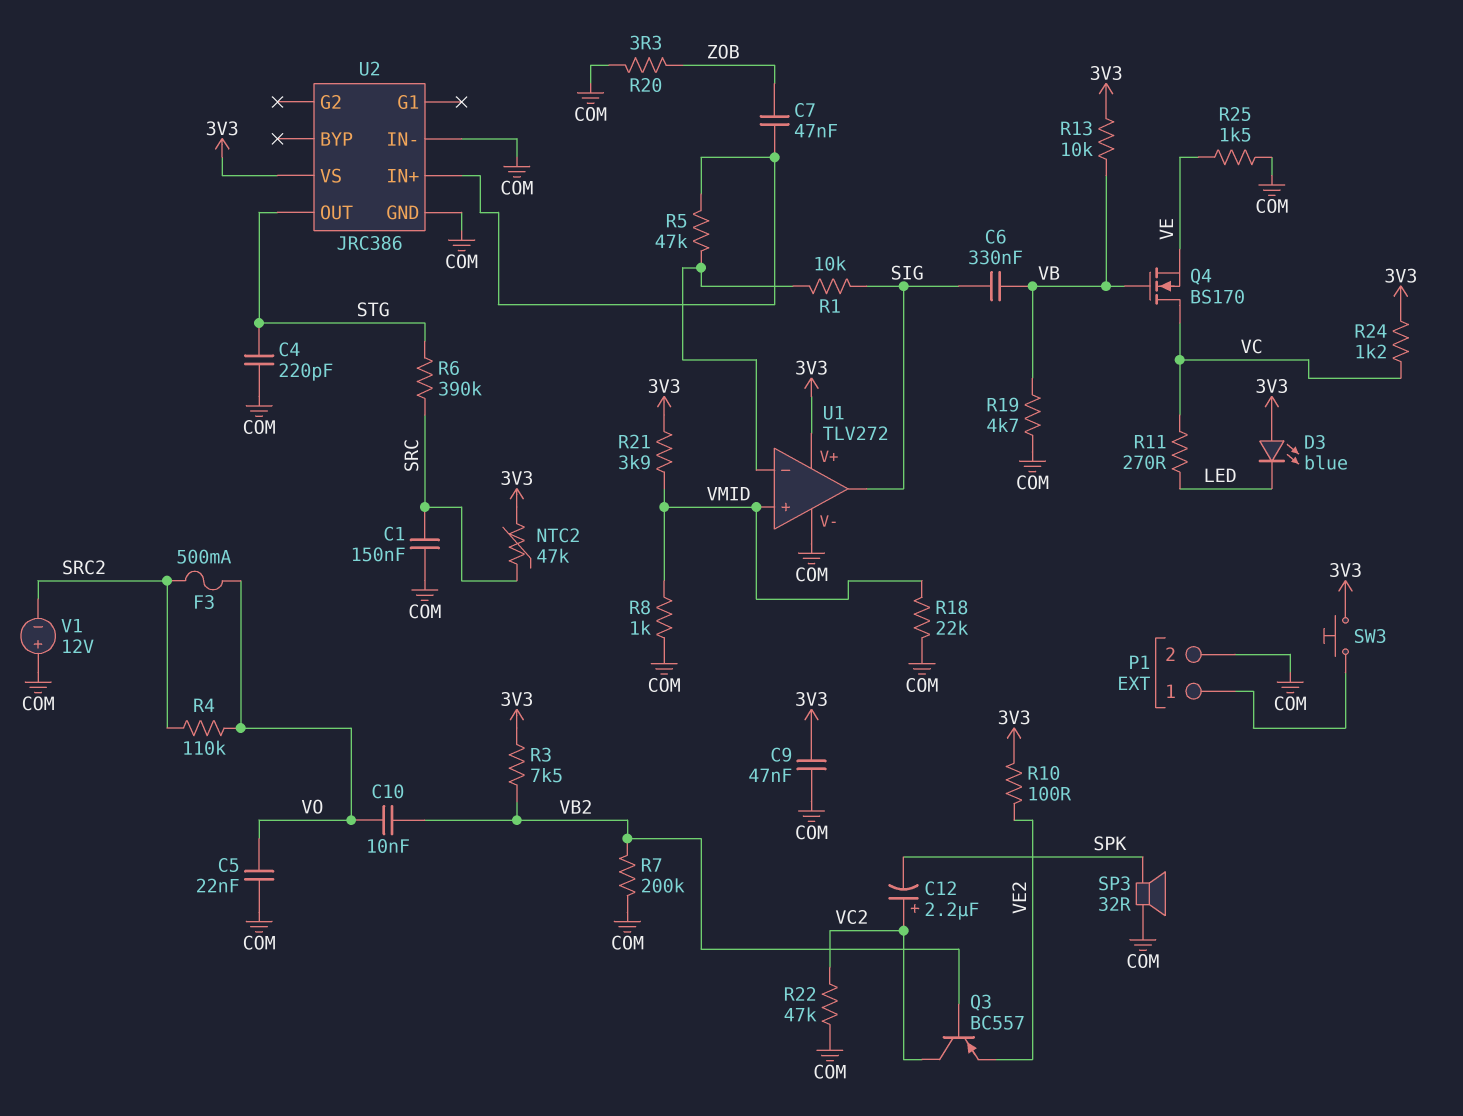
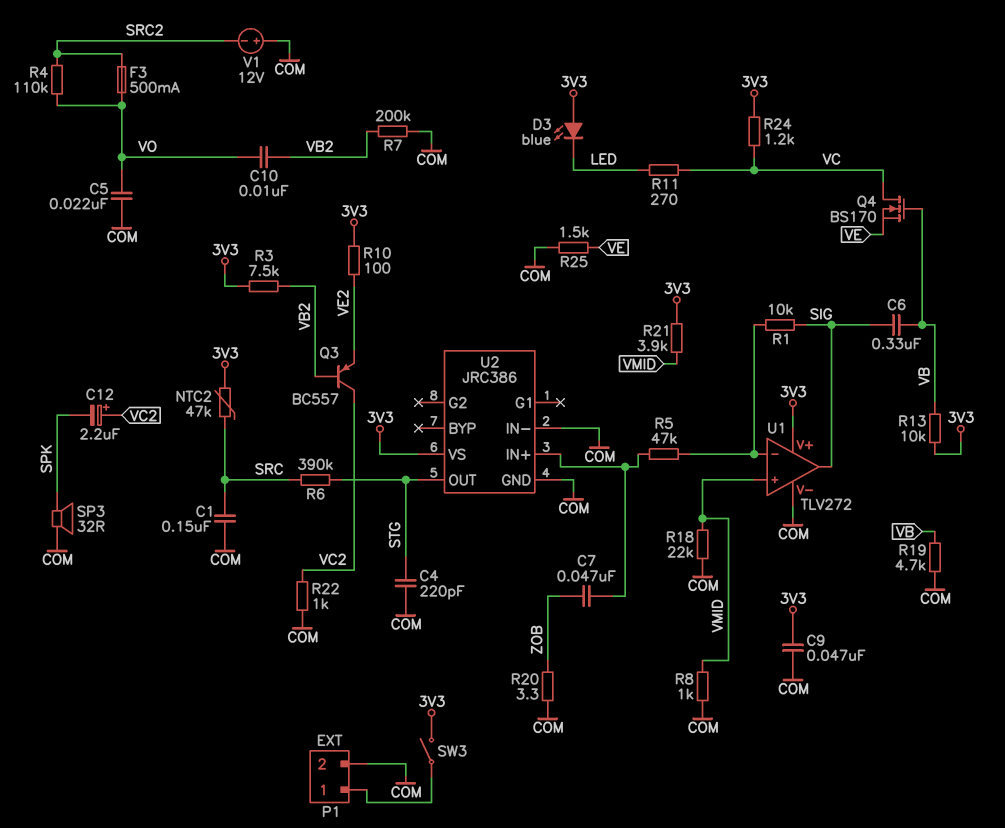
R22: 47k (COM, VC2) -> 1k (COM, VC2)
SW3: button (3V3, P1/1) -> switch (3V3, P1/1)

